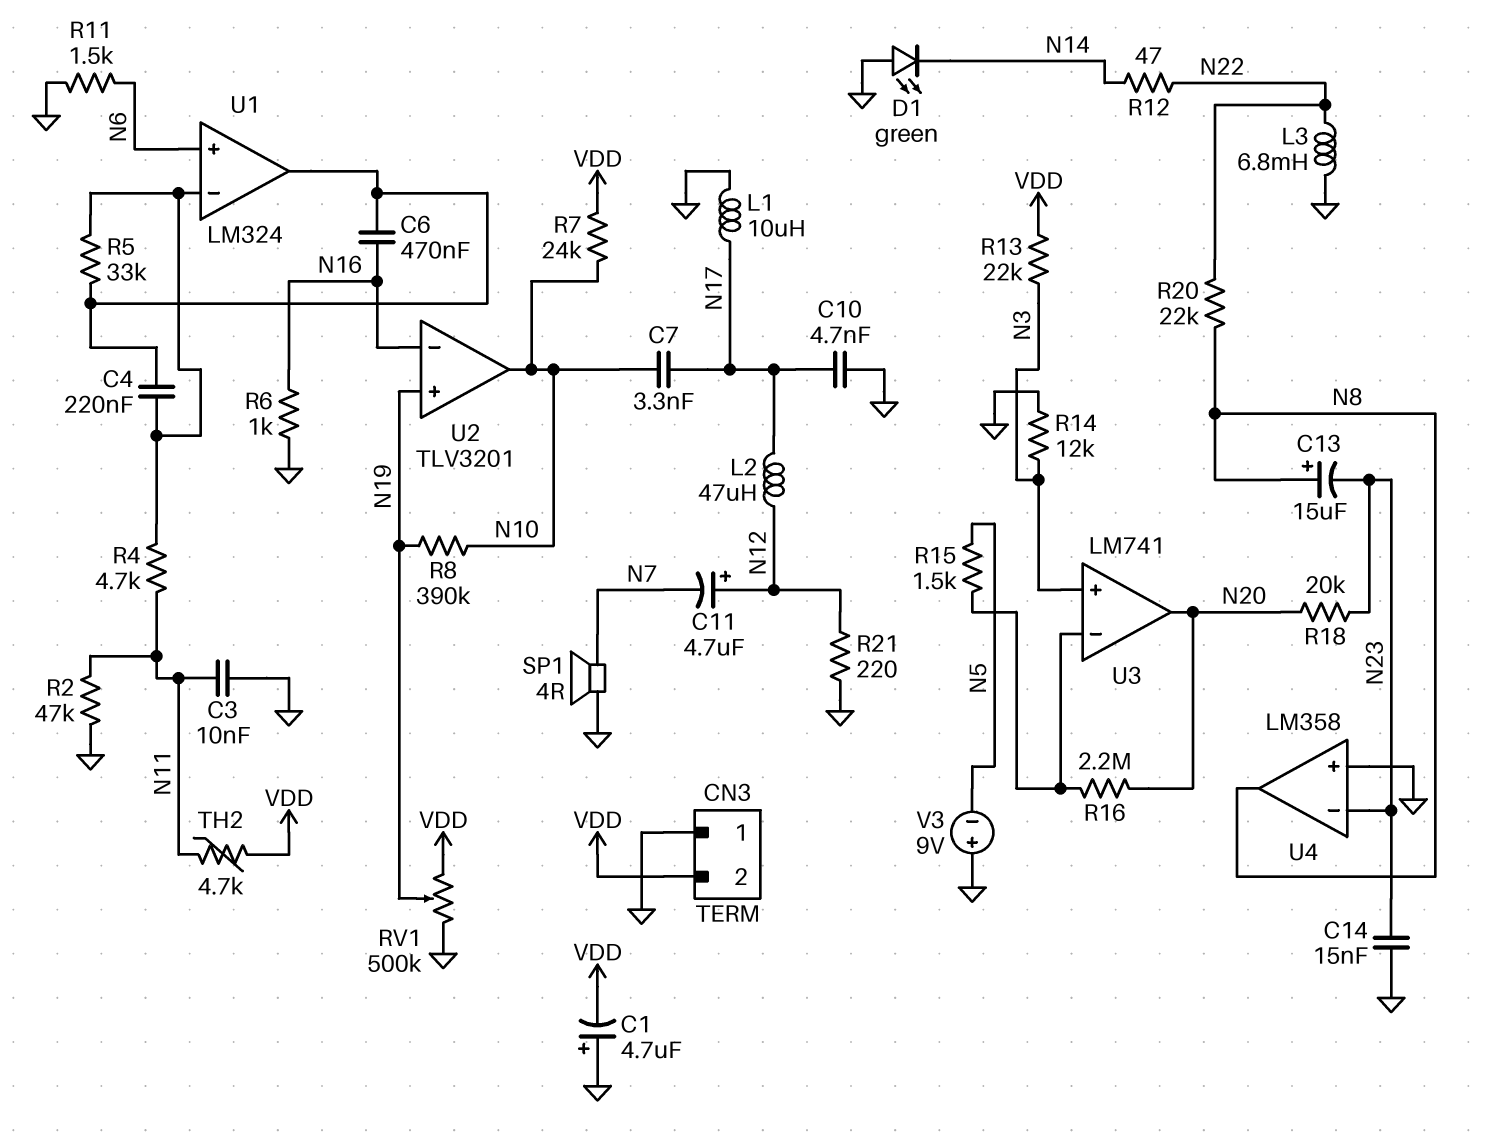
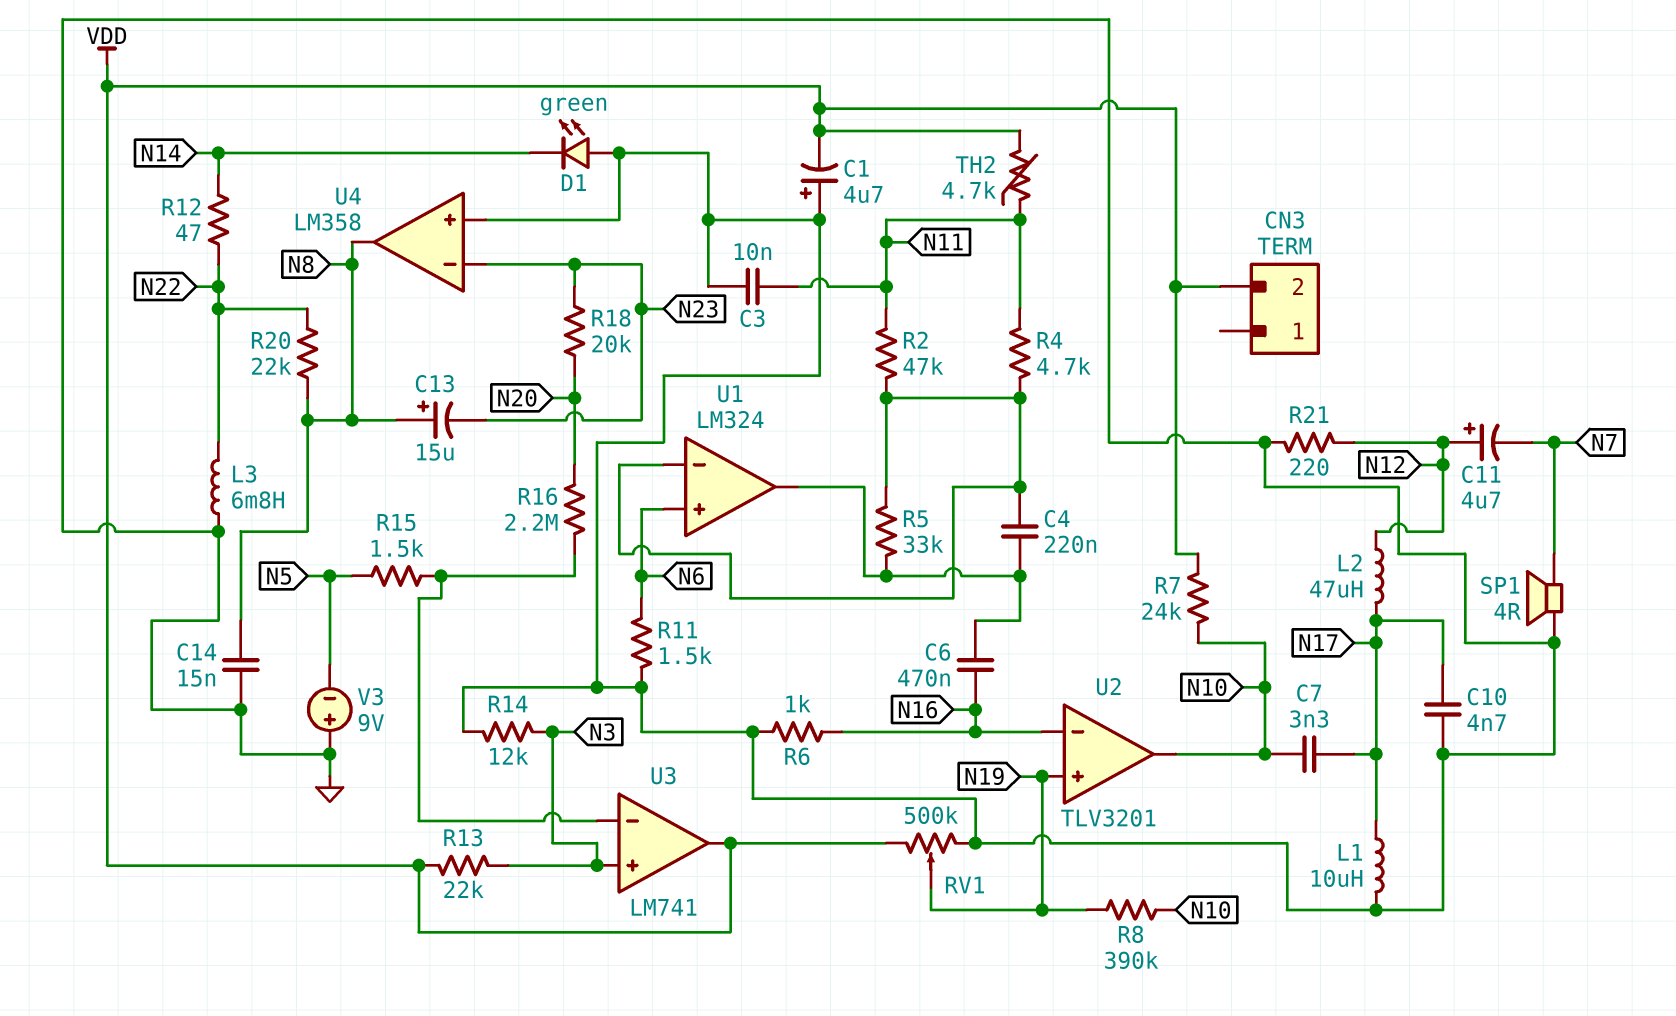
C14: 15nF (GND, N23) -> 15nF (GND, N8)
CN3 pin 1: GND -> none
R2: 47k (GND, N11) -> 47k (N11, U1/in-)
U3 pin out: N20 -> VDD

